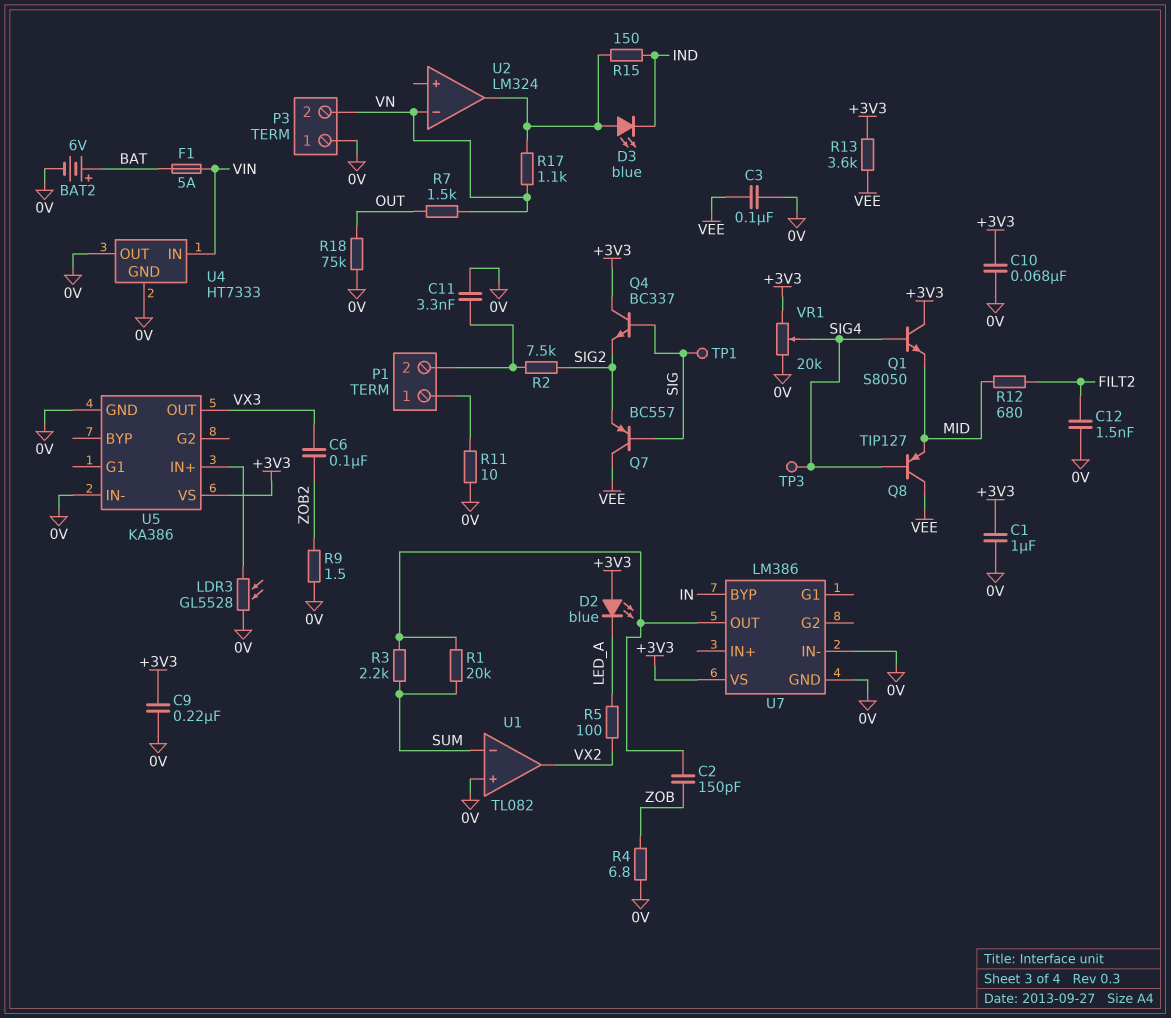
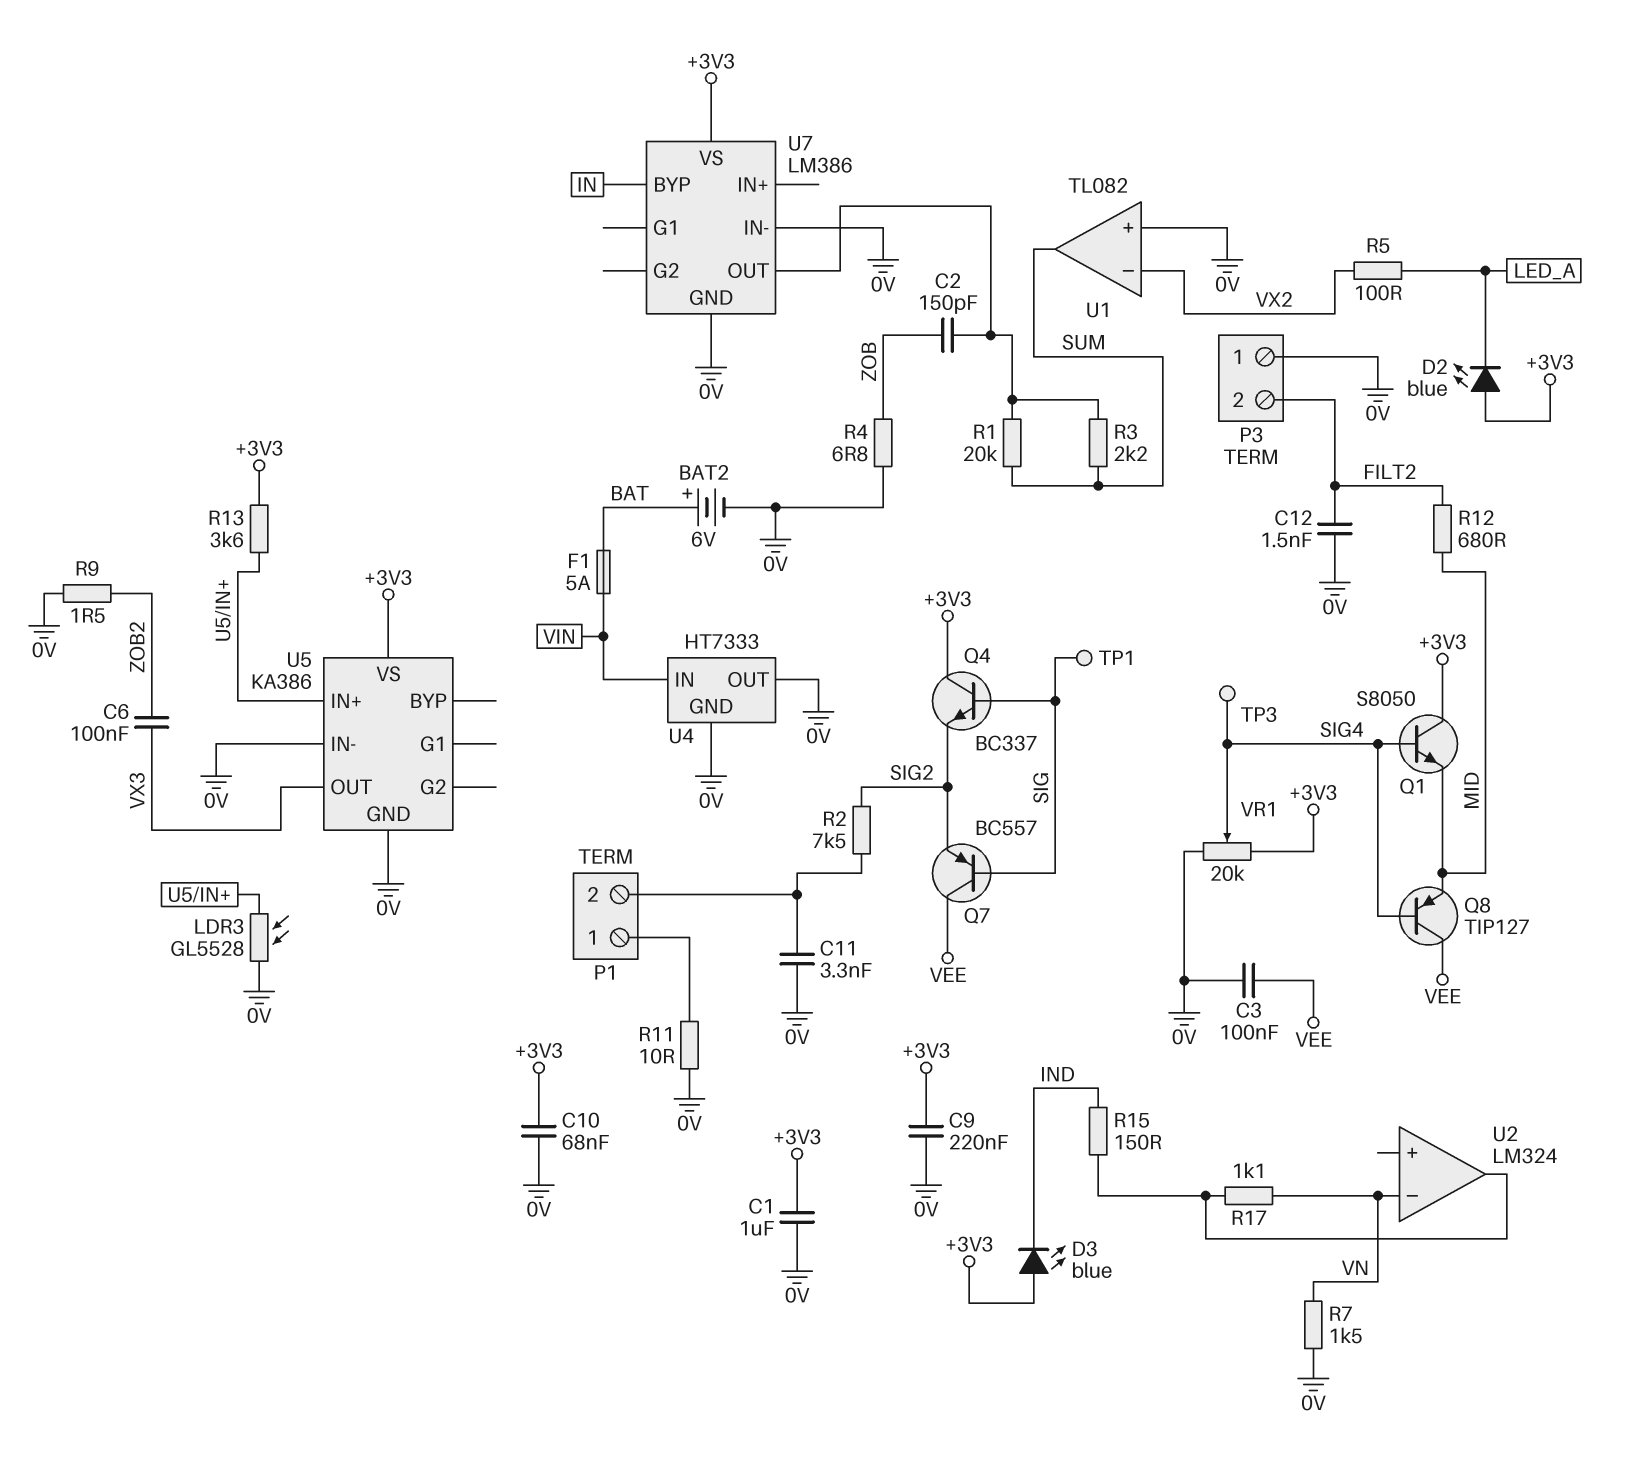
D3: LED blue (A U2/out, K IND) -> LED blue (A +3V3, K IND)
P3 pin 2: VN -> FILT2
R7: 1.5k (OUT, VN) -> 1.5k (0V, VN)
R13: 3.6k (+3V3, VEE) -> 3.6k (+3V3, U5/IN+)
R18: 75k (0V, OUT) -> none
U1 pin in-: SUM -> VX2
U1 pin out: VX2 -> SUM

